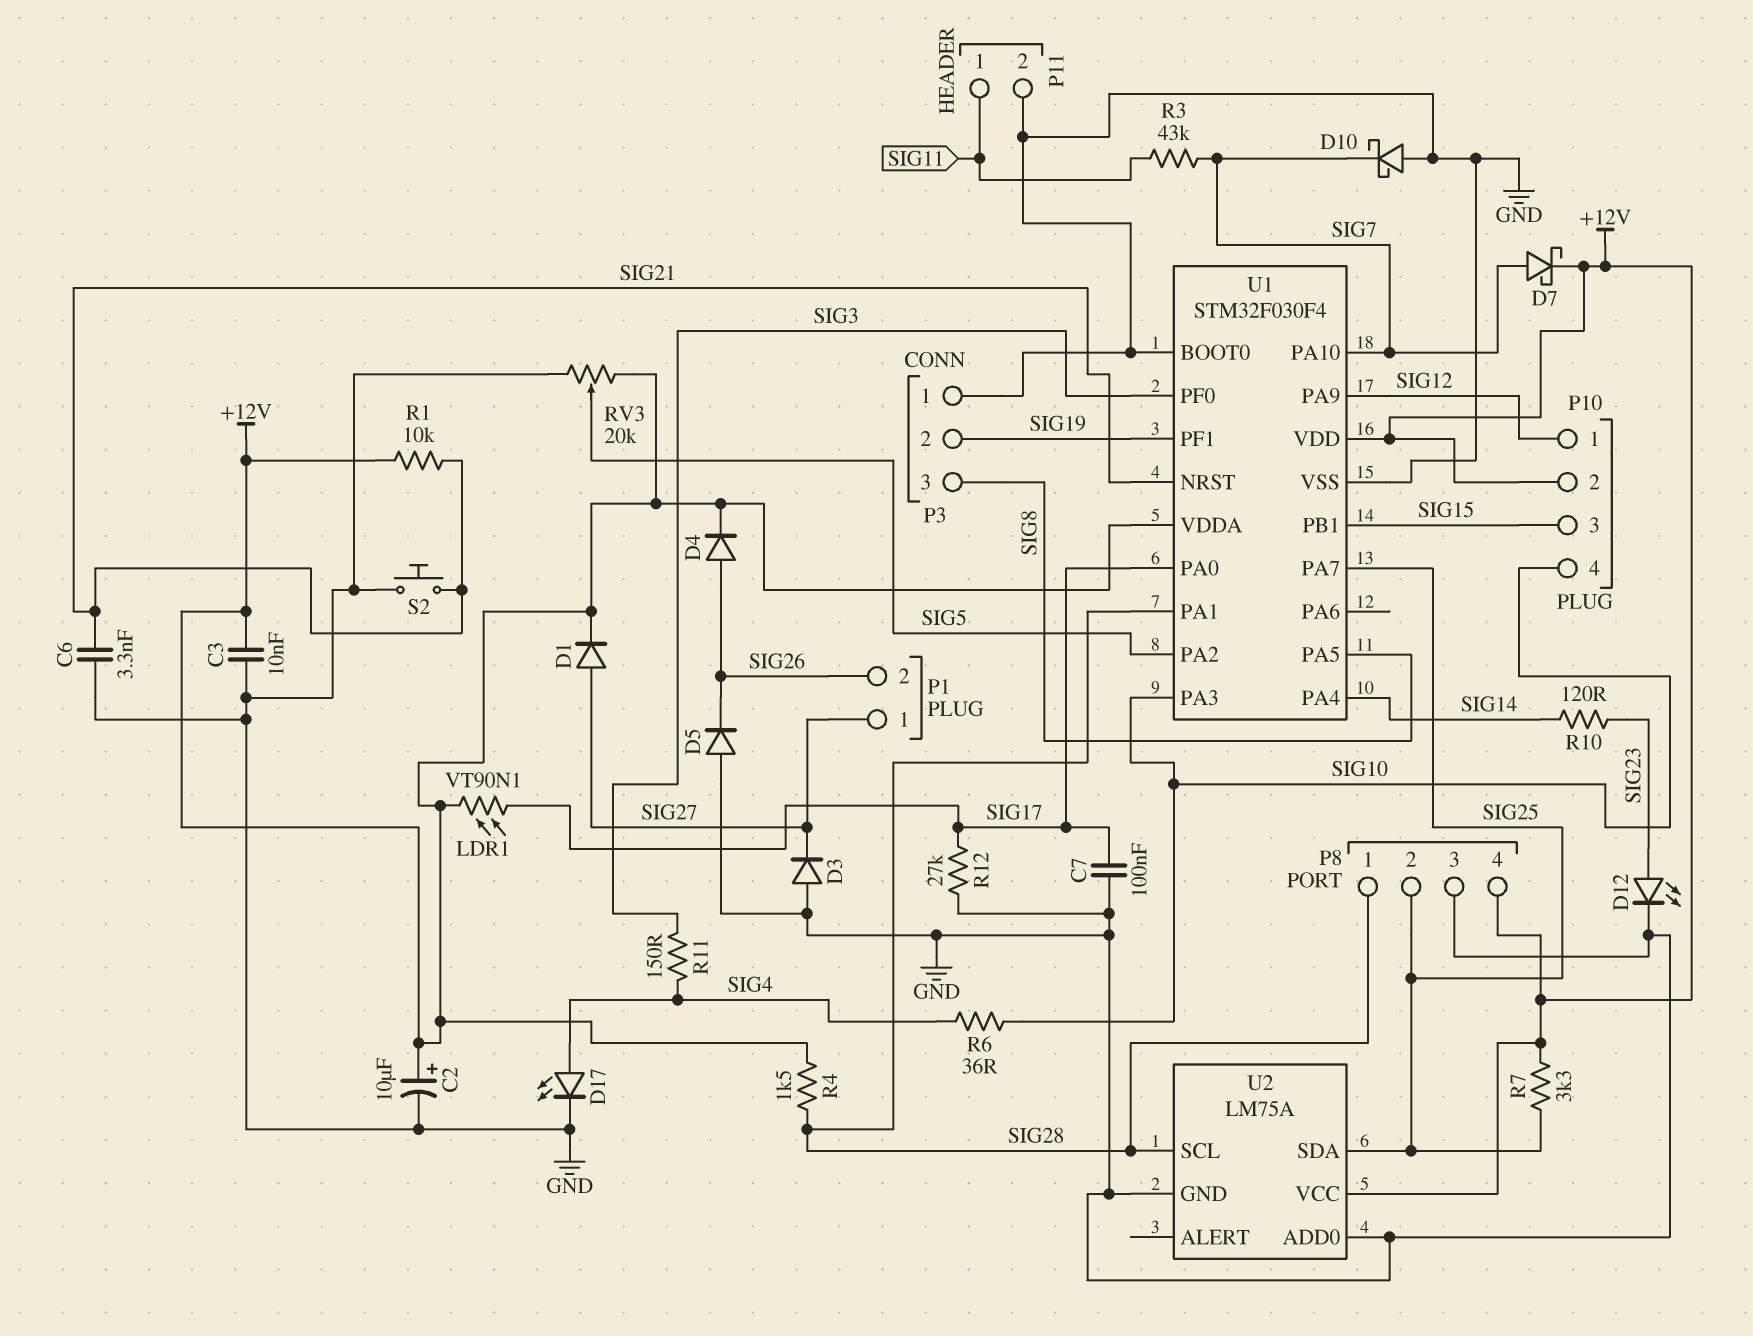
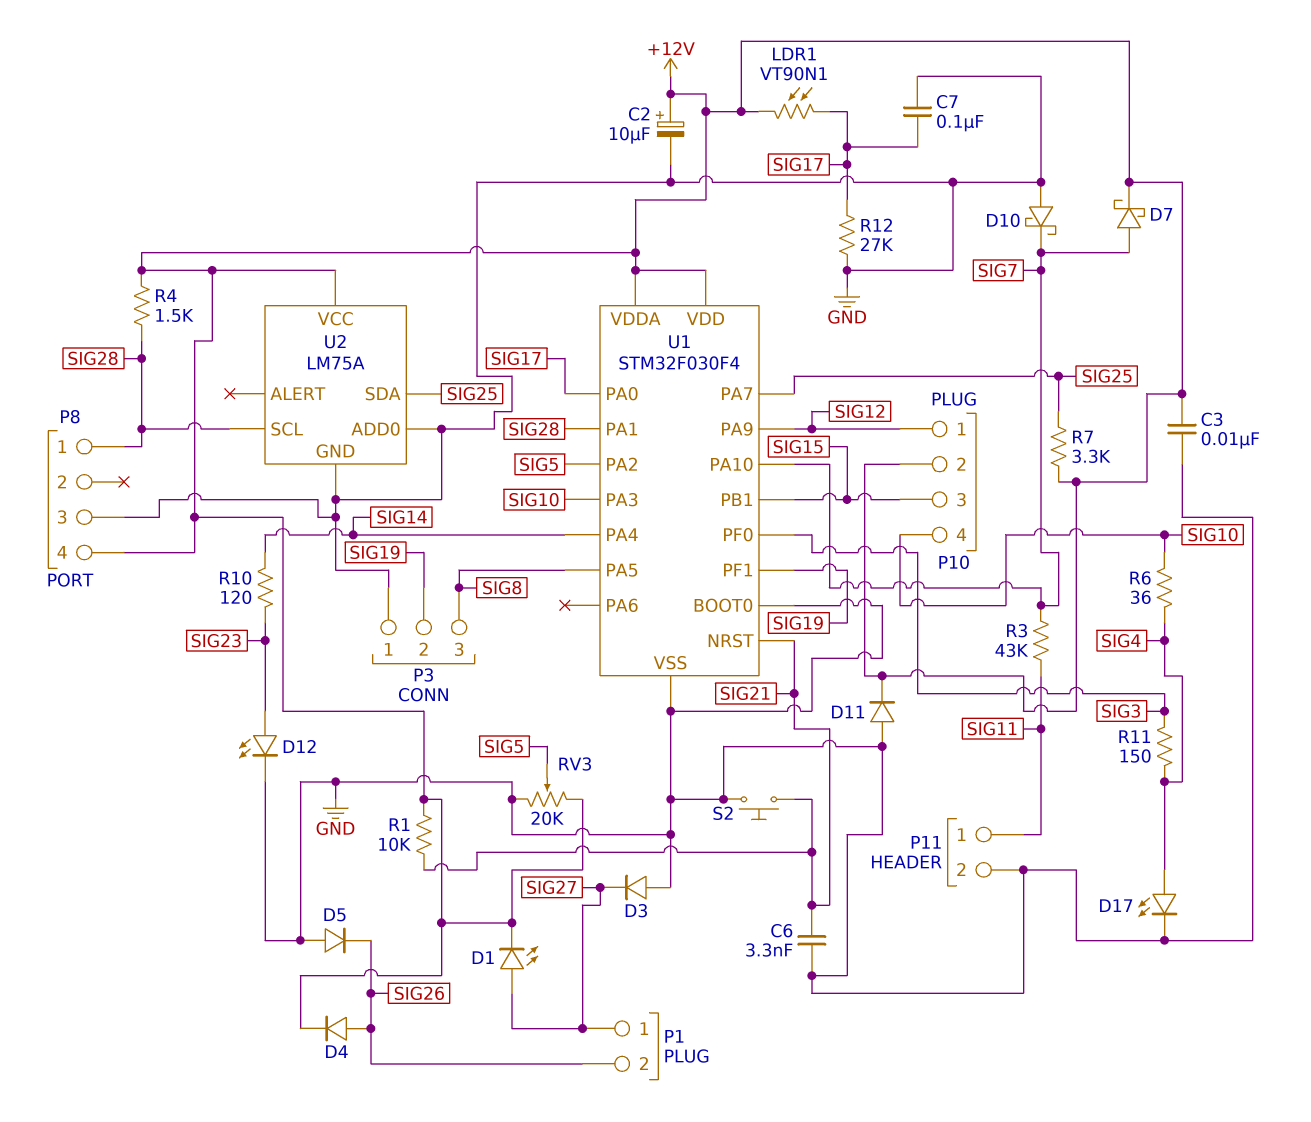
D1: diode (A SIG27, K +12V) -> LED (A SIG27, K +12V)
D11: none -> diode (A GND, K +12V)
P8 pin 2: SIG25 -> none

